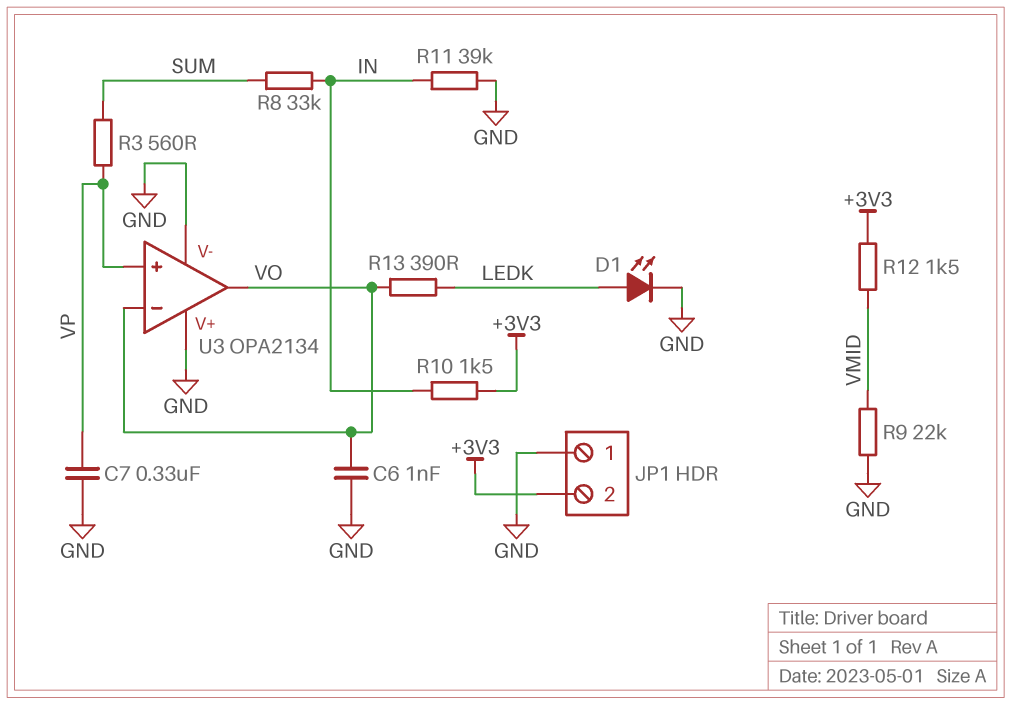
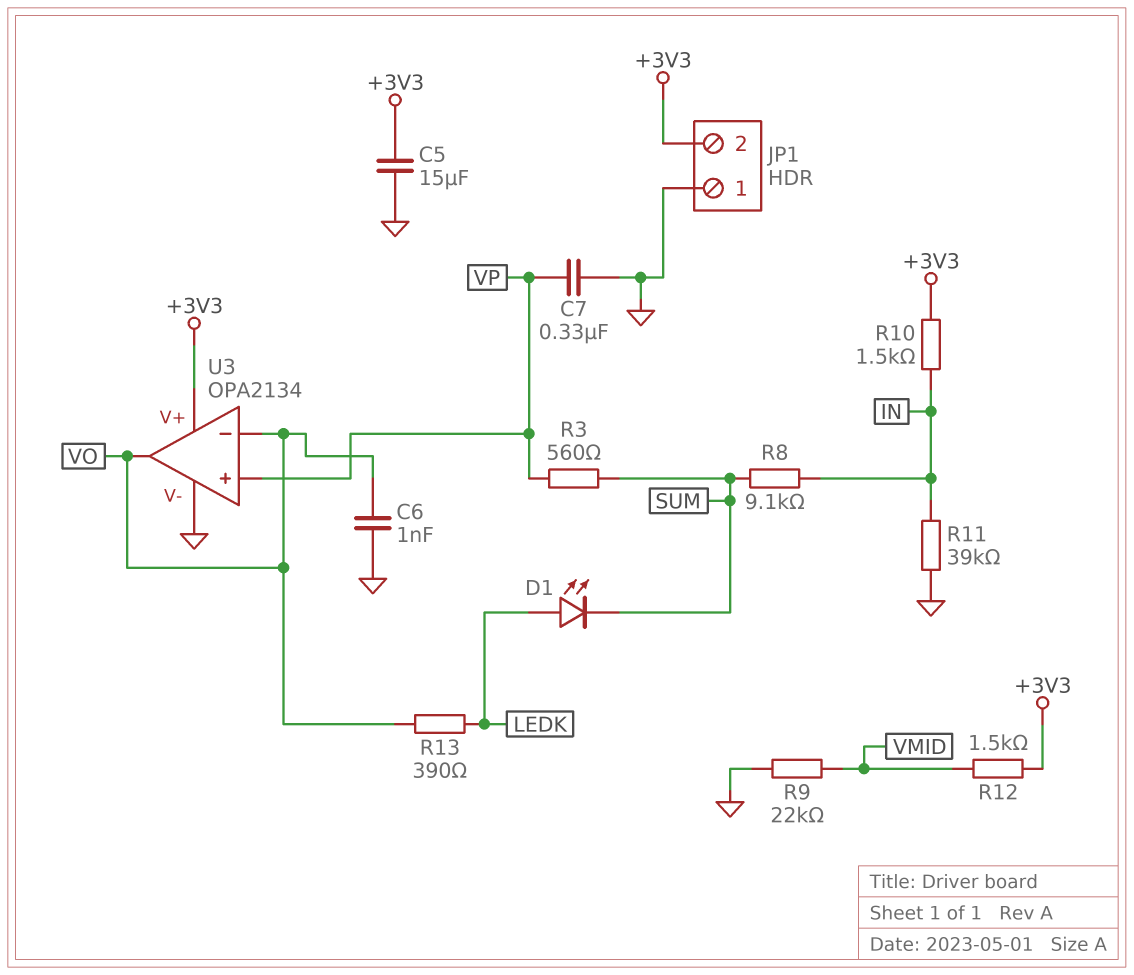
C5: none -> 15uF (+3V3, GND)
D1: LED (A LEDK, K GND) -> LED (A LEDK, K SUM)
R8: 33k (IN, SUM) -> 9.1k (IN, SUM)
U3 pin V+: GND -> +3V3

